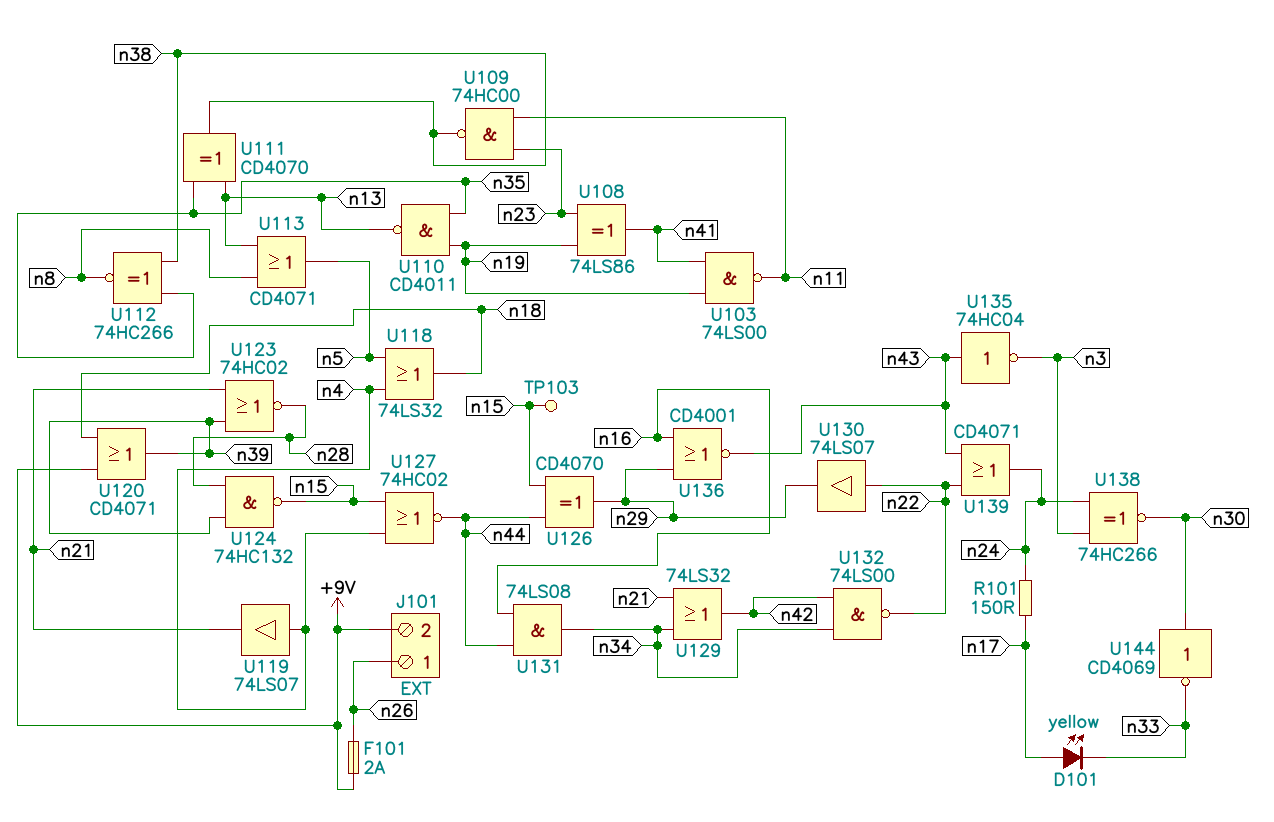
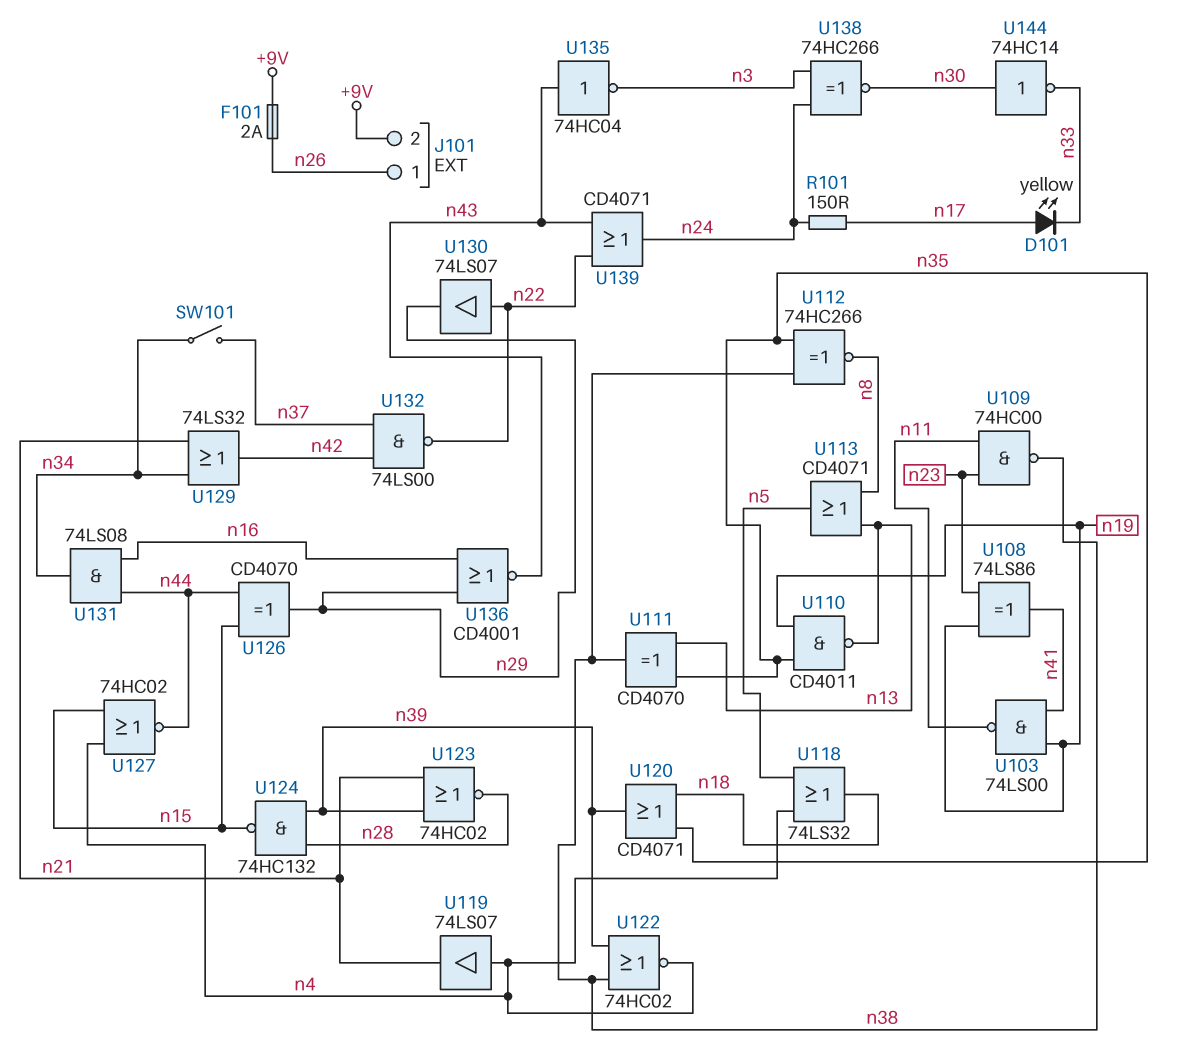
SW101: none -> switch (n34, n37)
TP103: test point (n15) -> none
U120: OR CD4071 (in +9V, in n18, out n39) -> OR CD4071 (in n18, in n35, out n39)
U122: none -> NOR 74HC02 (in n38, in n39, out n4)
U132: NAND 74LS00 (in n34, in n42, out n22) -> NAND 74LS00 (in n37, in n42, out n22)
U144: NOT CD4069 (in n30, out n33) -> NOT 74HC14 (in n30, out n33)

